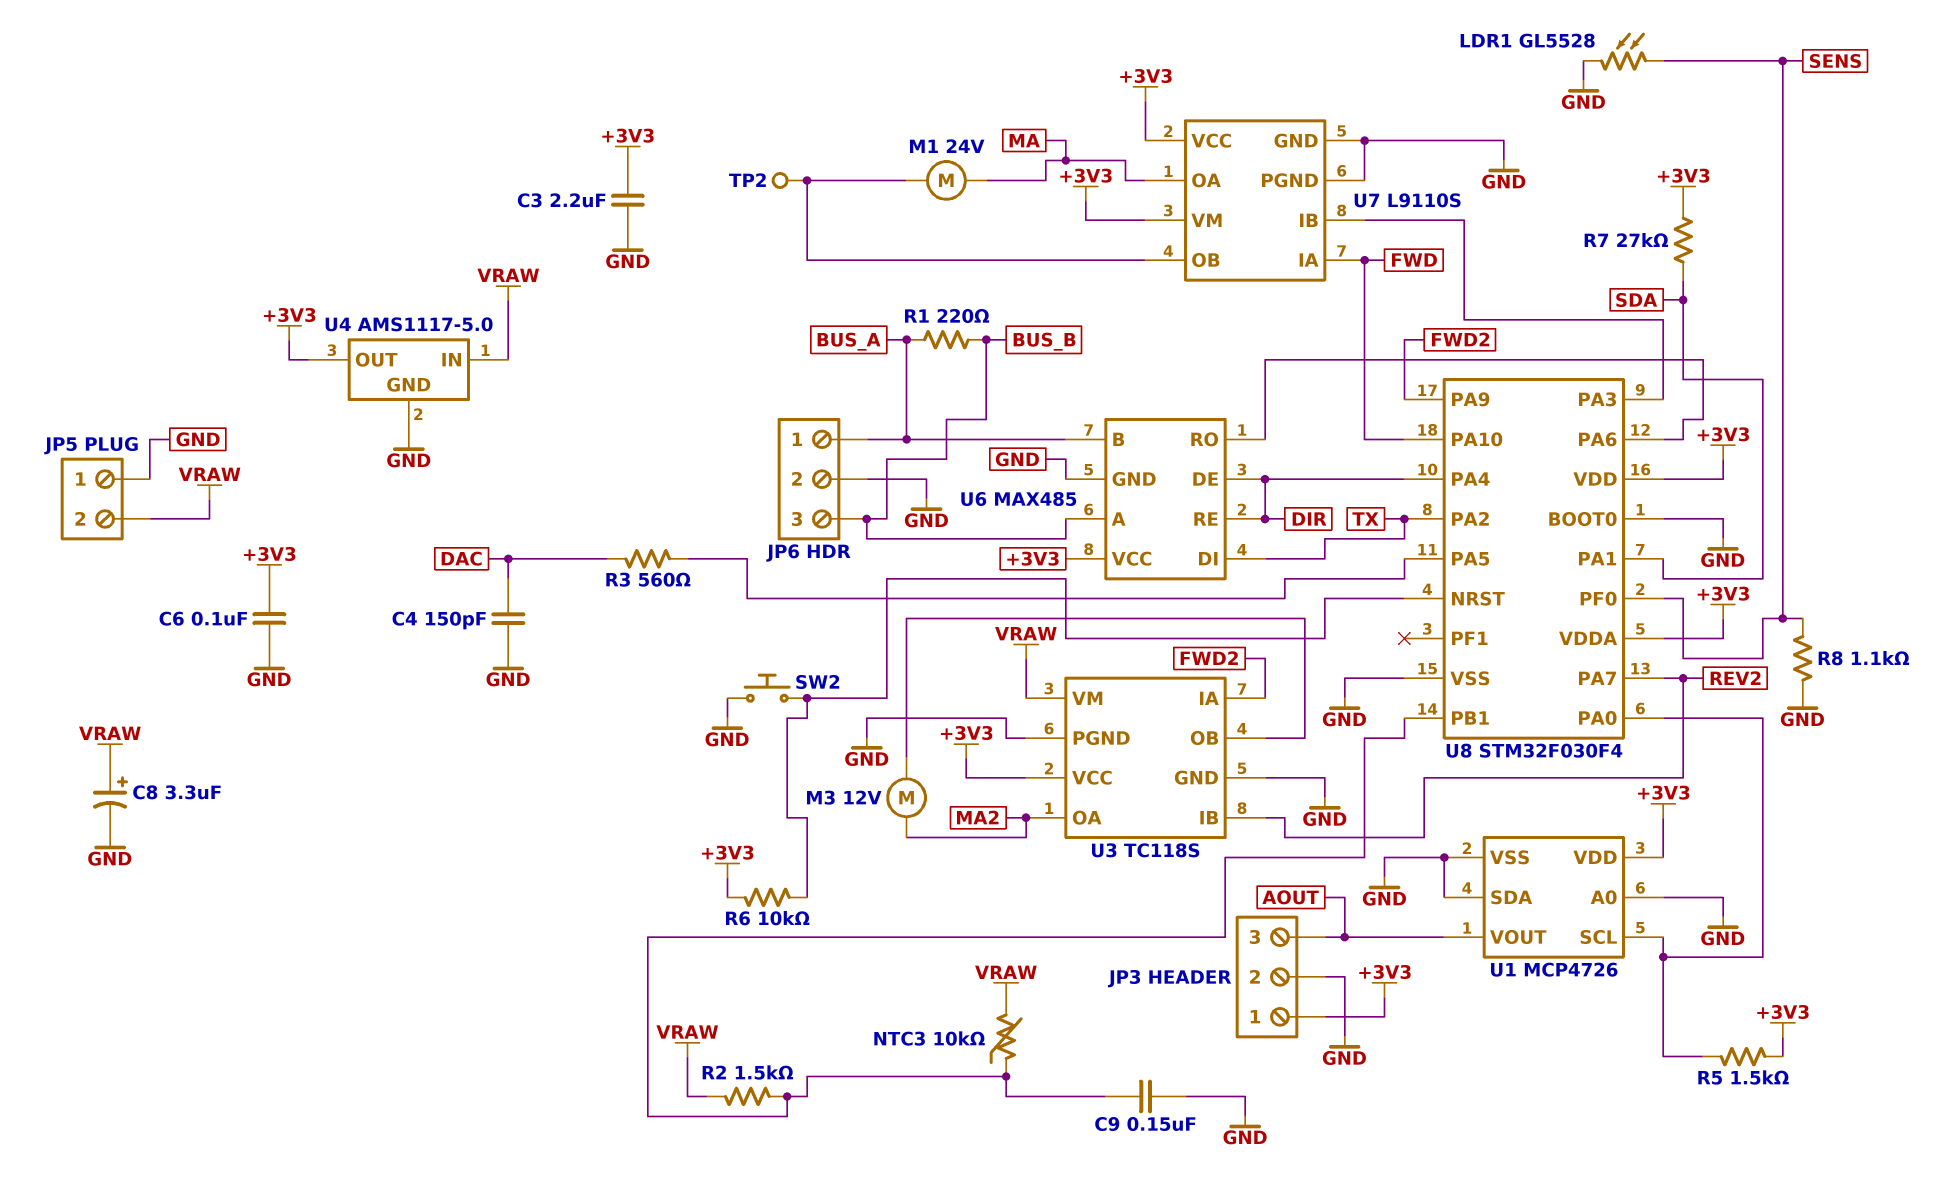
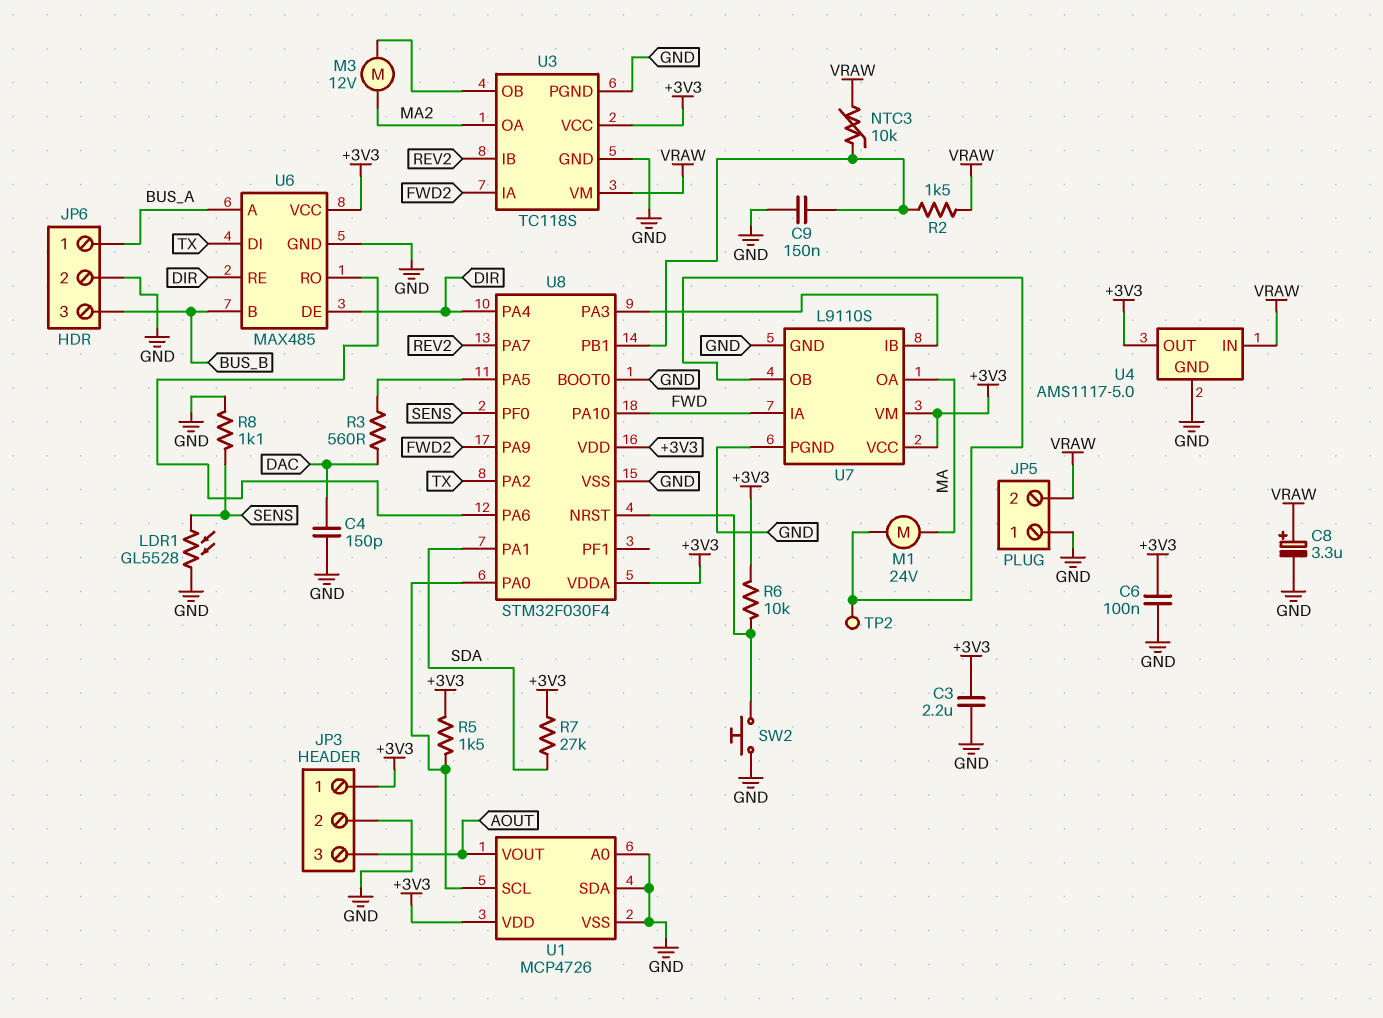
R1: 220 (BUS_A, BUS_B) -> none
U6 pin A: BUS_B -> BUS_A
U6 pin B: BUS_A -> BUS_B

